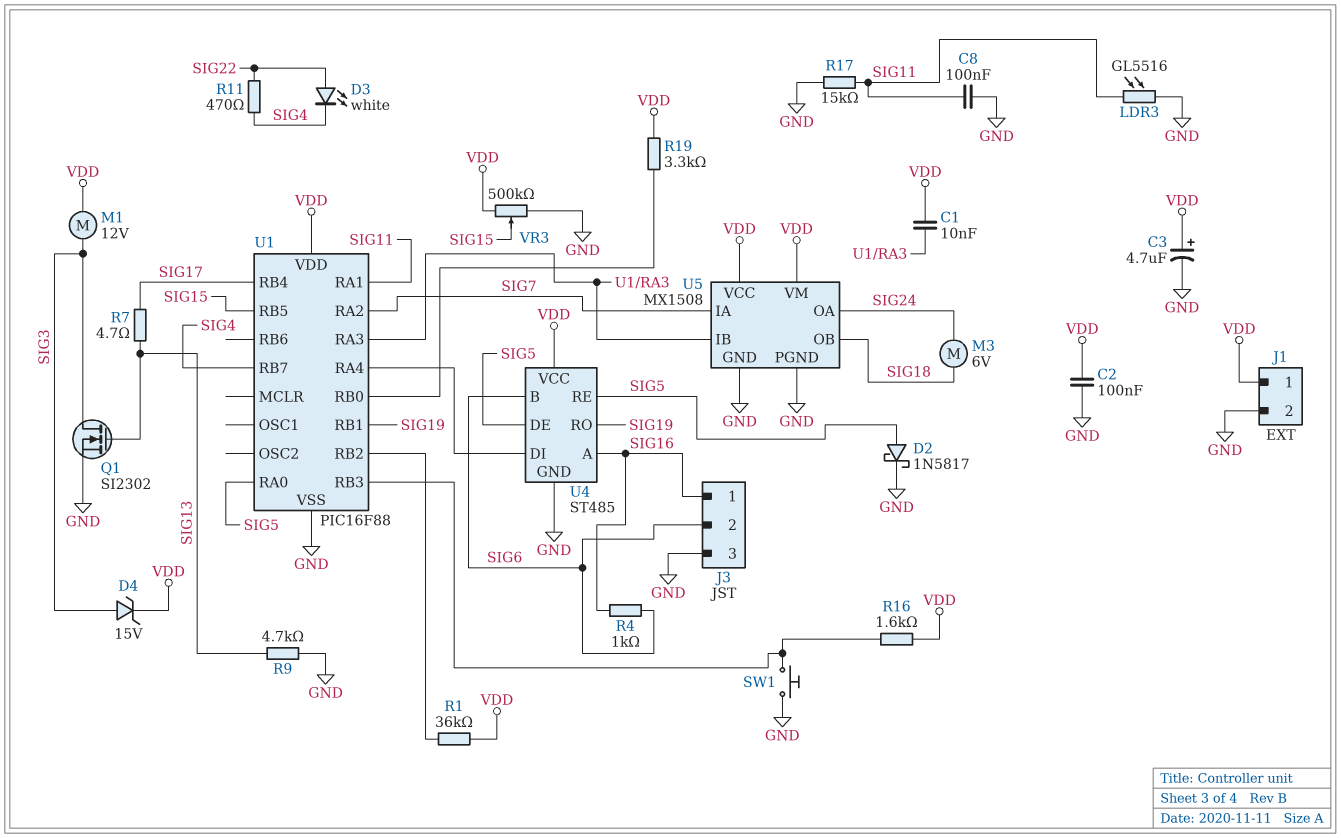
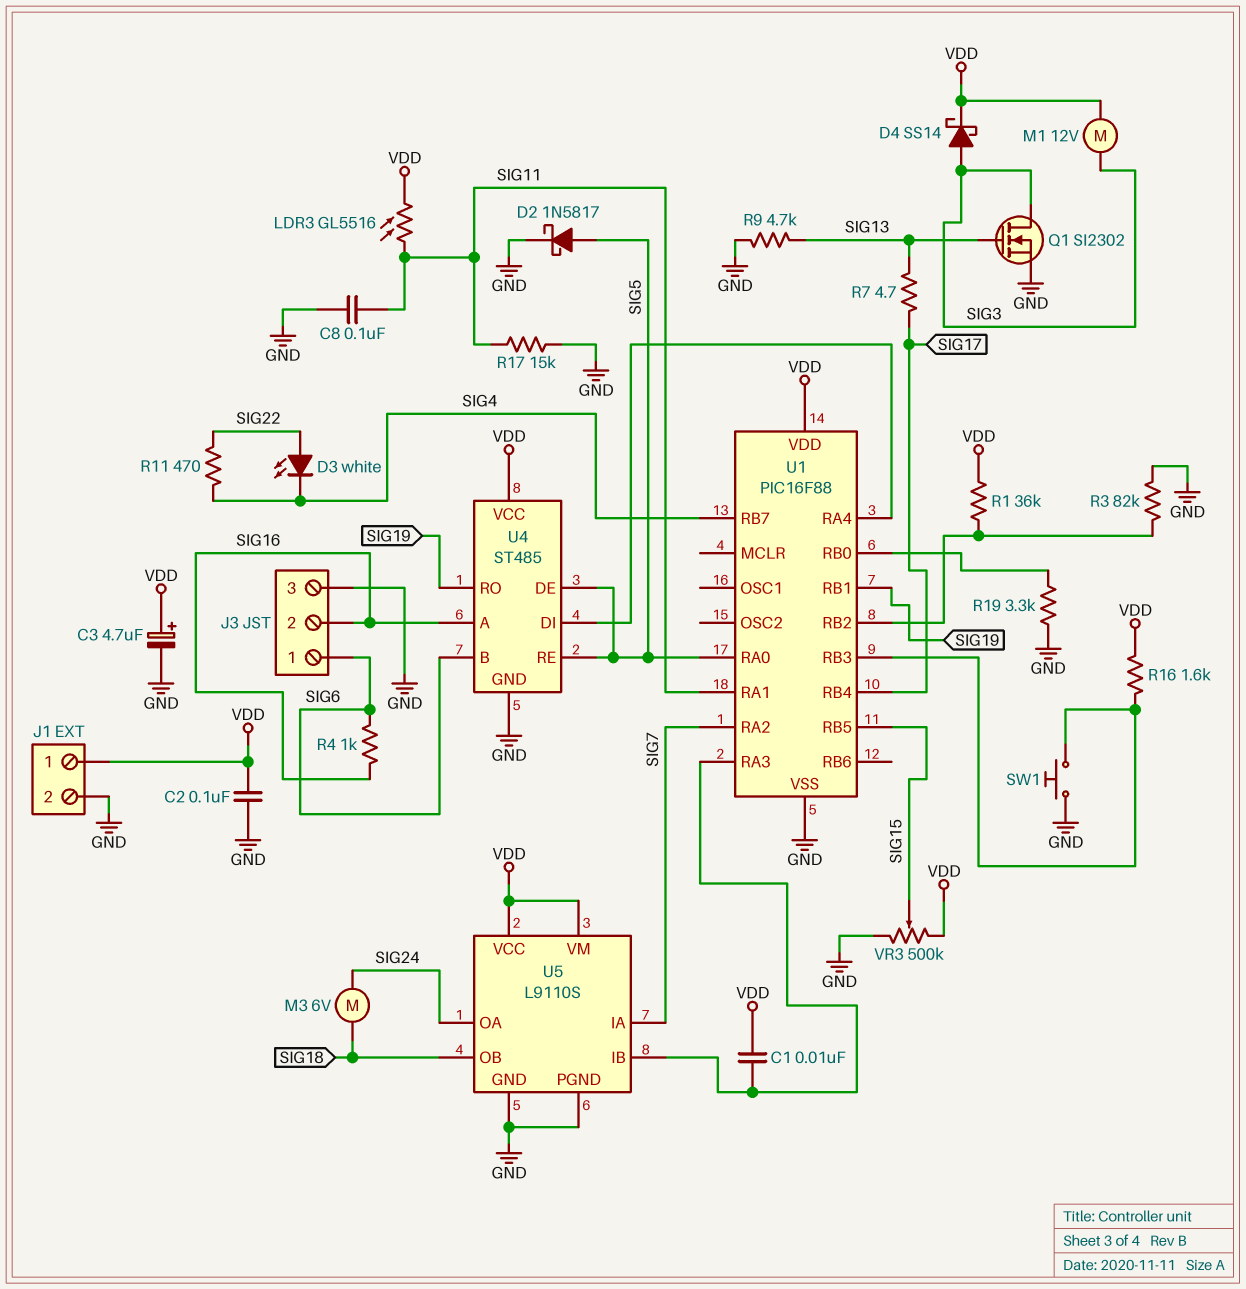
D4: zener 15V (A SIG3, K VDD) -> schottky SS14 (A SIG3, K VDD)
J3 pin 1: SIG16 -> SIG6
J3 pin 2: SIG6 -> SIG16
LDR3: GL5516 (GND, SIG11) -> GL5516 (SIG11, VDD)
R3: none -> 82k (GND, U1/RB2)
R19: 3.3k (U1/RB0, VDD) -> 3.3k (GND, U1/RB0)
U5: MX1508 -> L9110S

